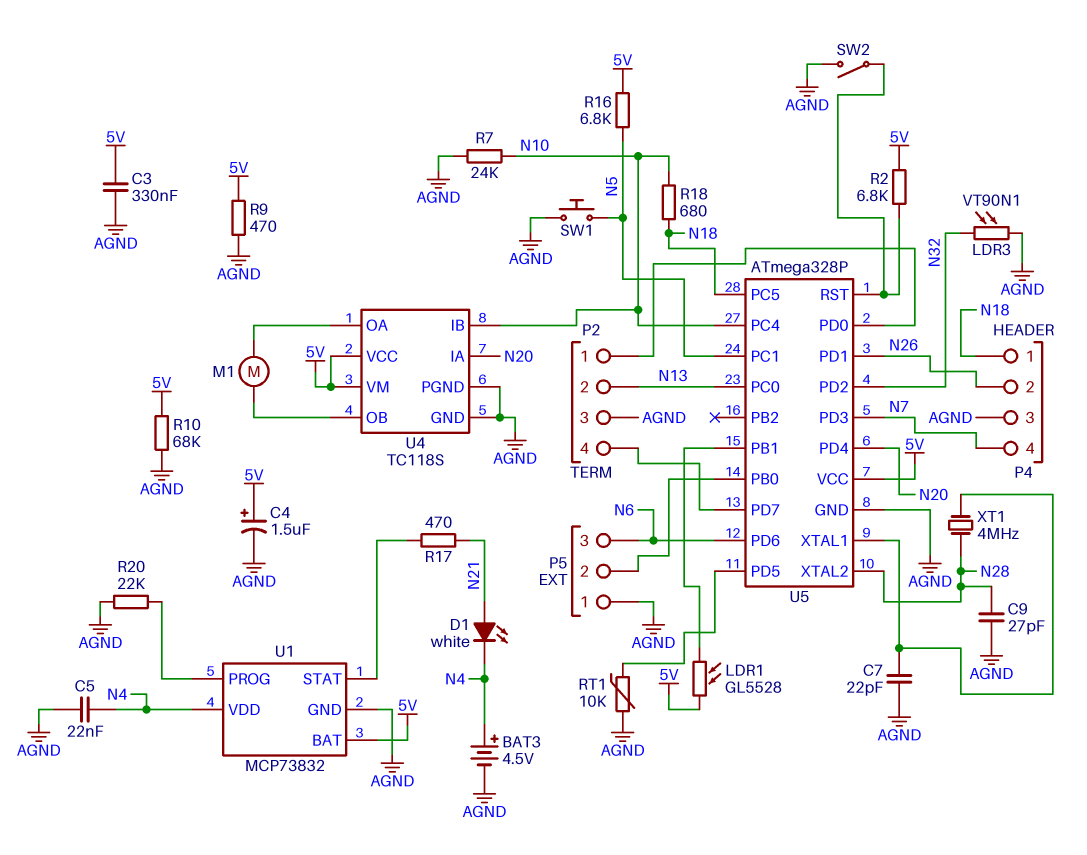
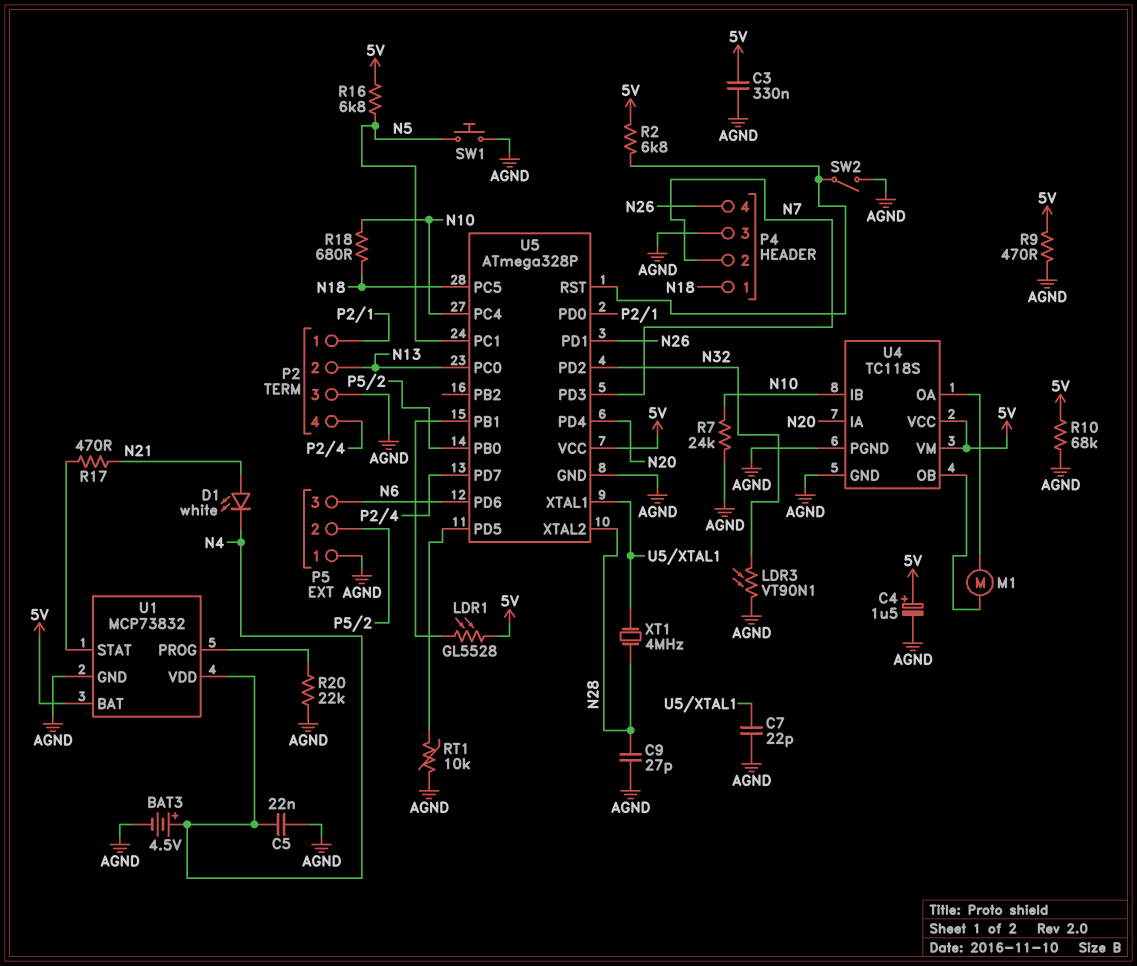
P4 pin 2: N26 -> N7
P4 pin 4: N7 -> N26

